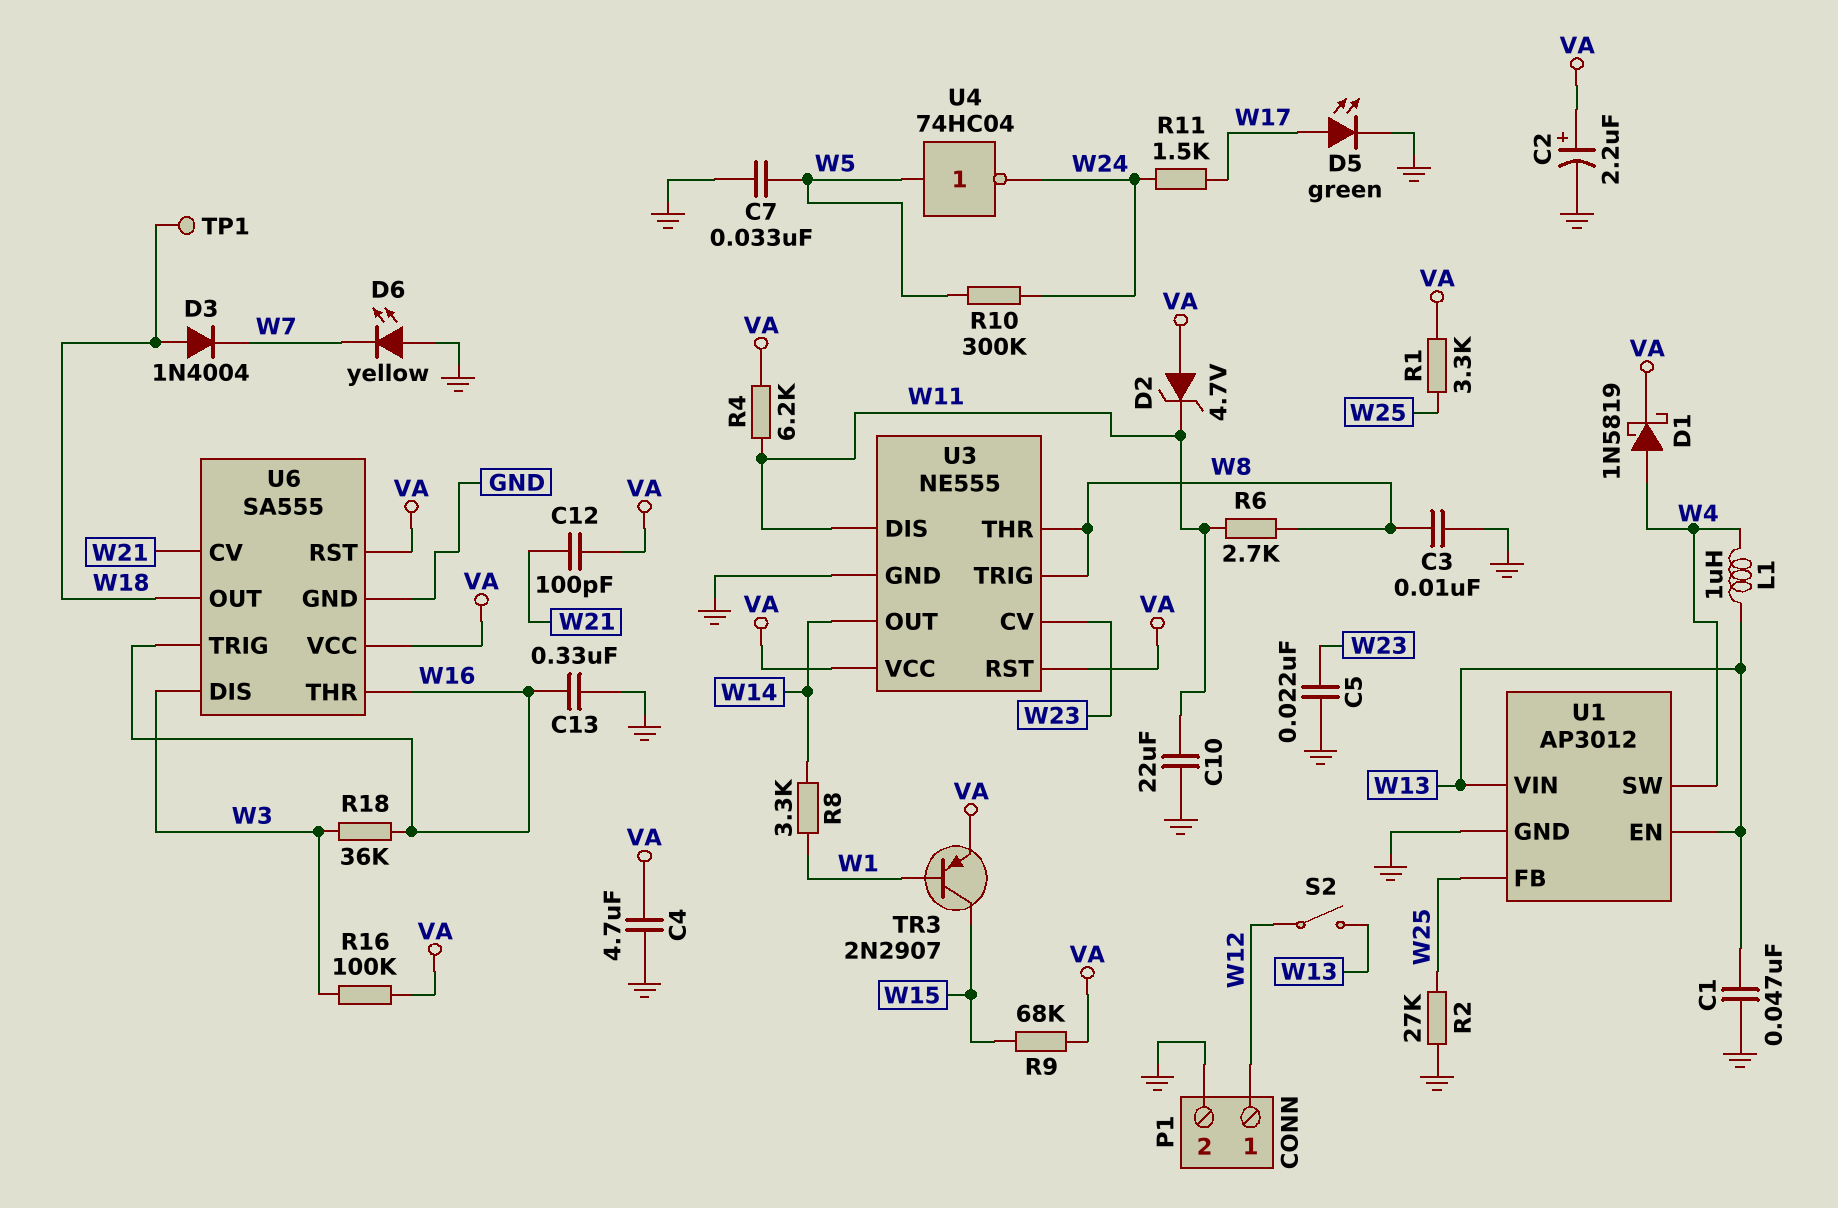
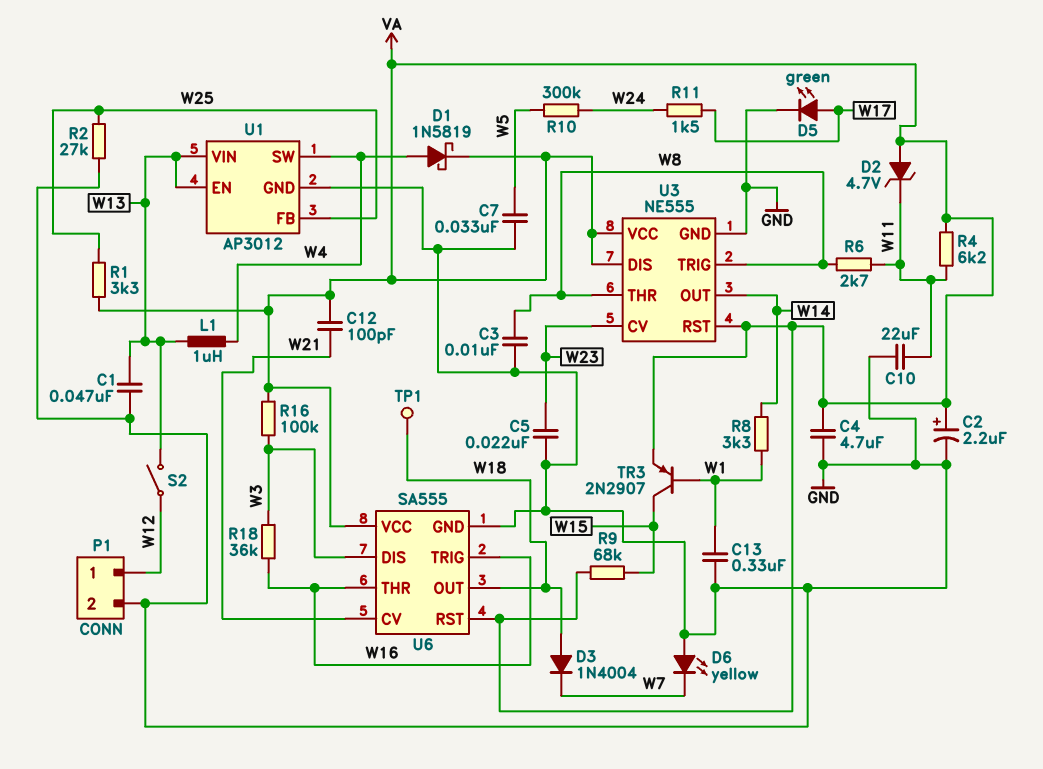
C13: 330nF (GND, W16) -> 330nF (GND, W1)
U3 pin DIS: W11 -> VA
U4: NOT 74HC04 (in W5, out W24) -> none

